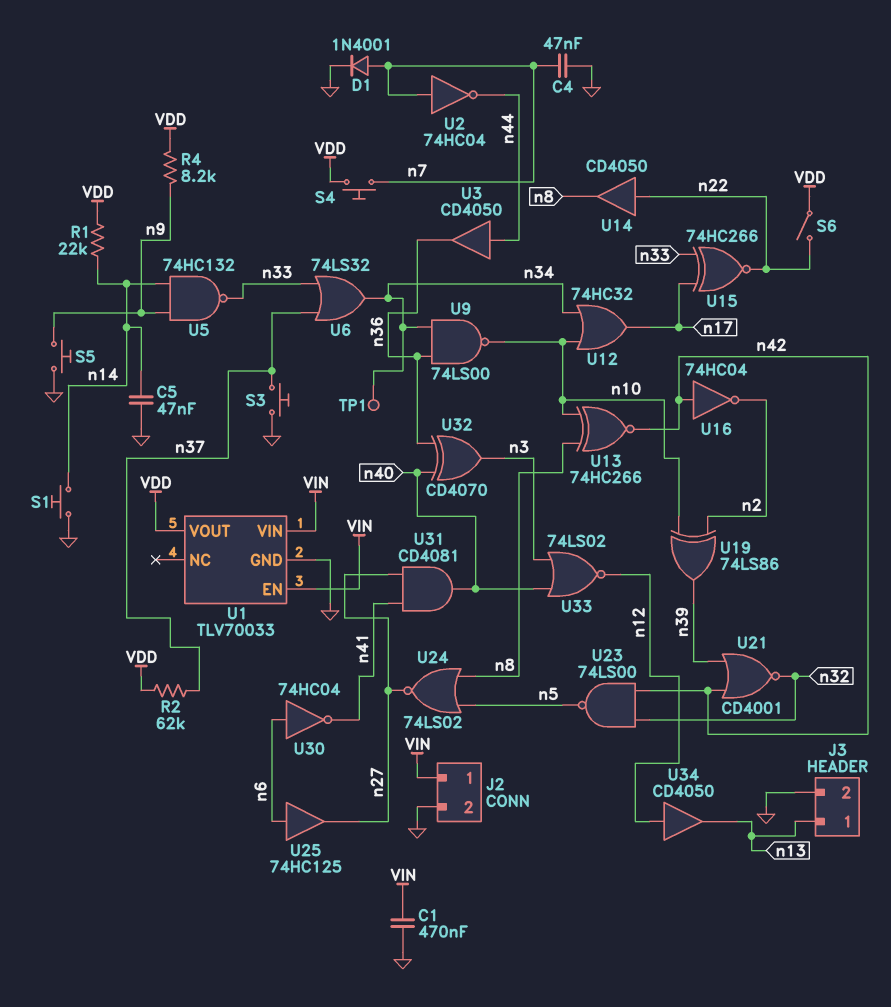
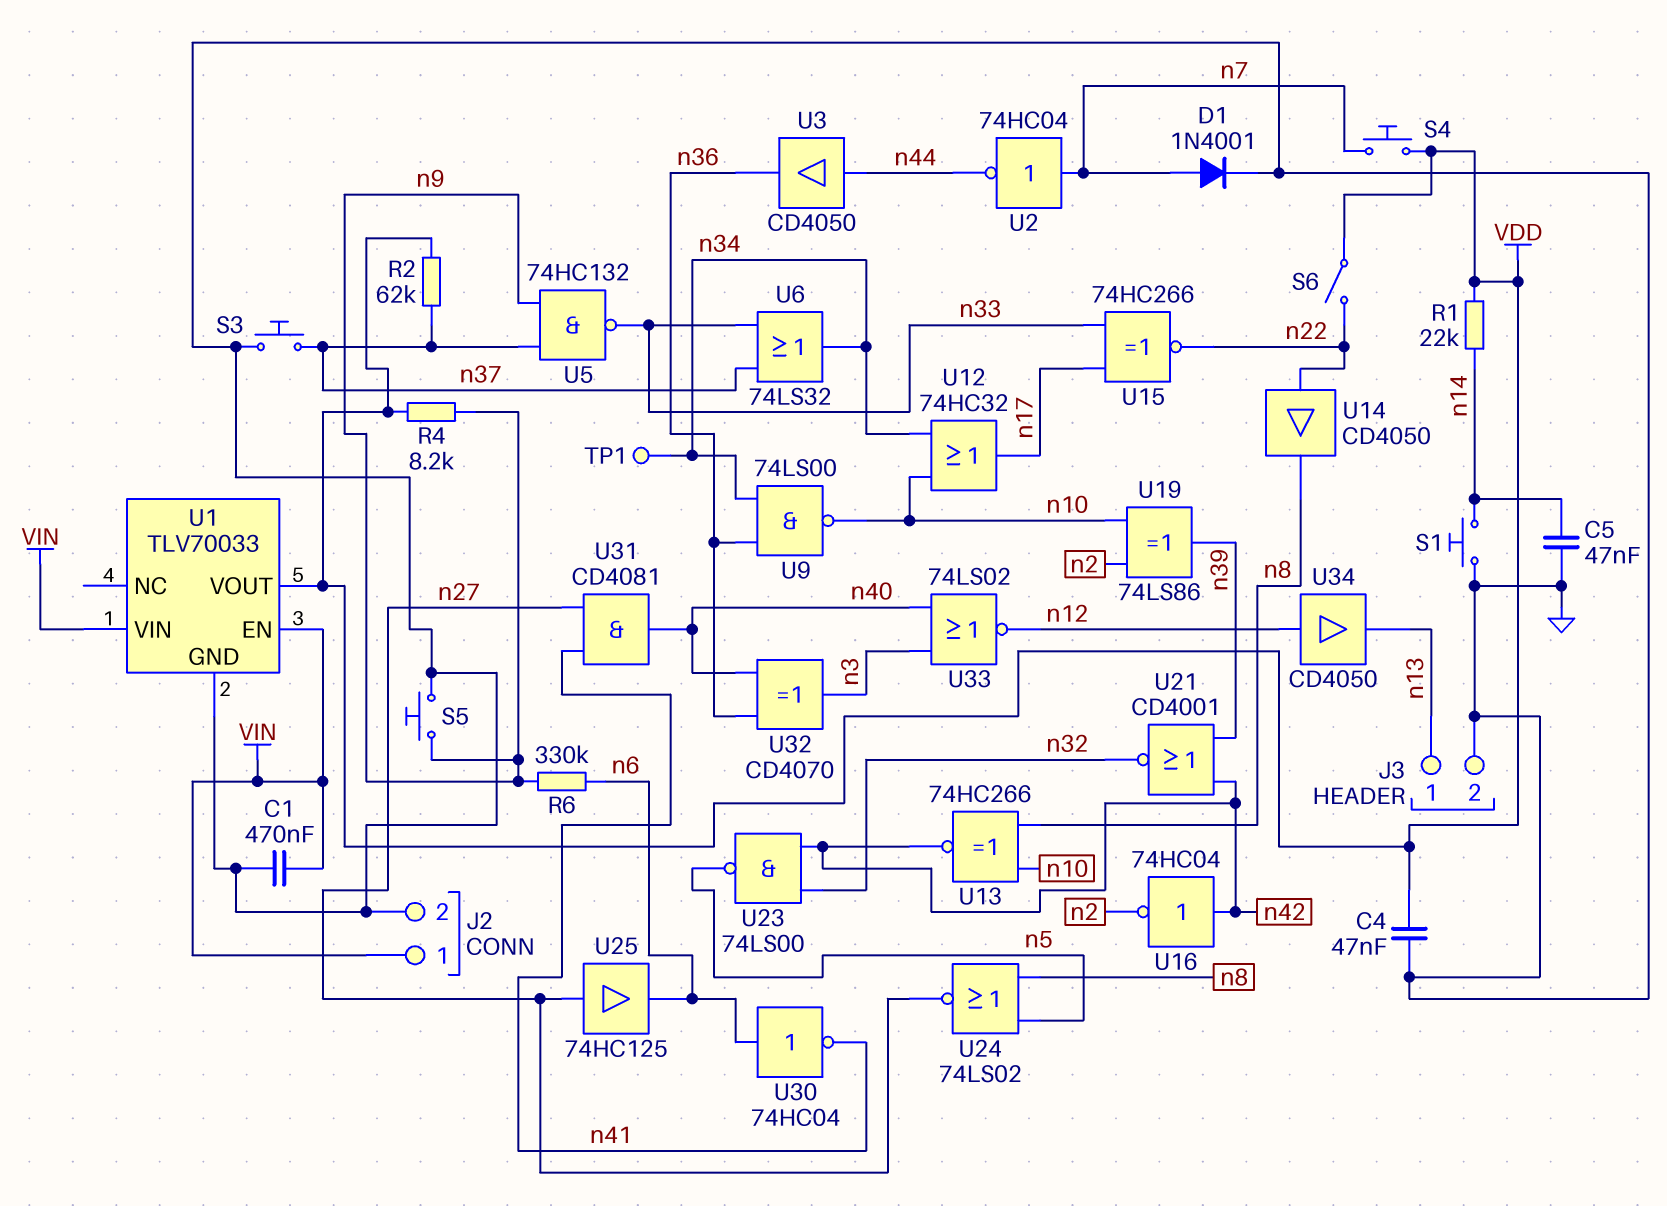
C4: 47nF (GND, n7) -> 47nF (GND, VDD)
R6: none -> 330k (n6, n9)
U5: NAND 74HC132 (in n9, in n14, out n33) -> NAND 74HC132 (in n9, in n37, out n33)
U25: buffer 74HC125 (in n6, out n27) -> buffer 74HC125 (in n27, out n6)

